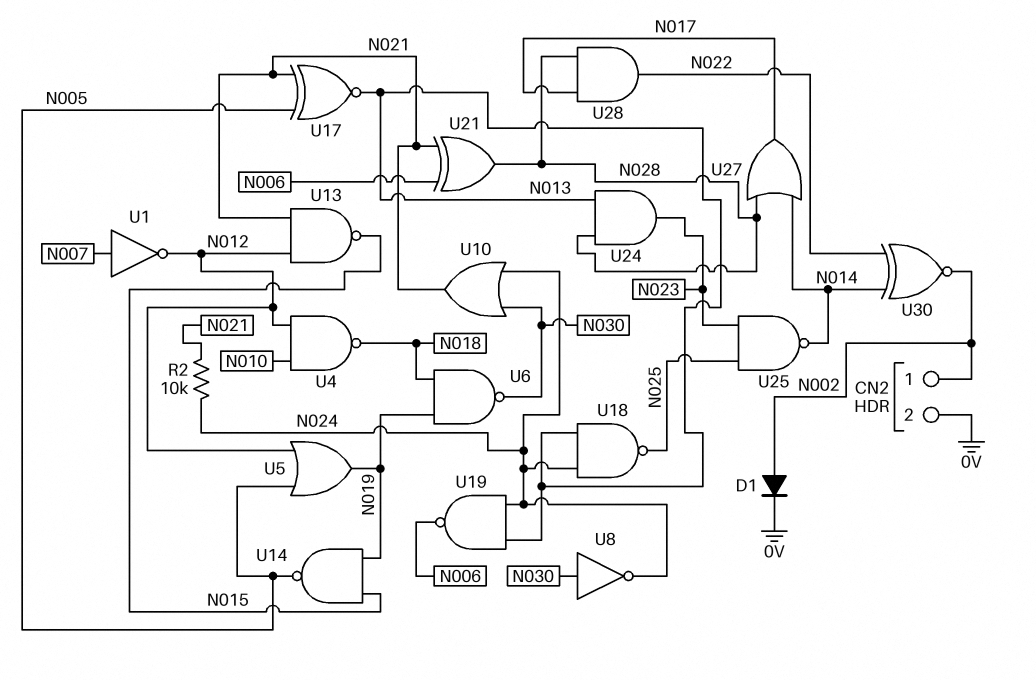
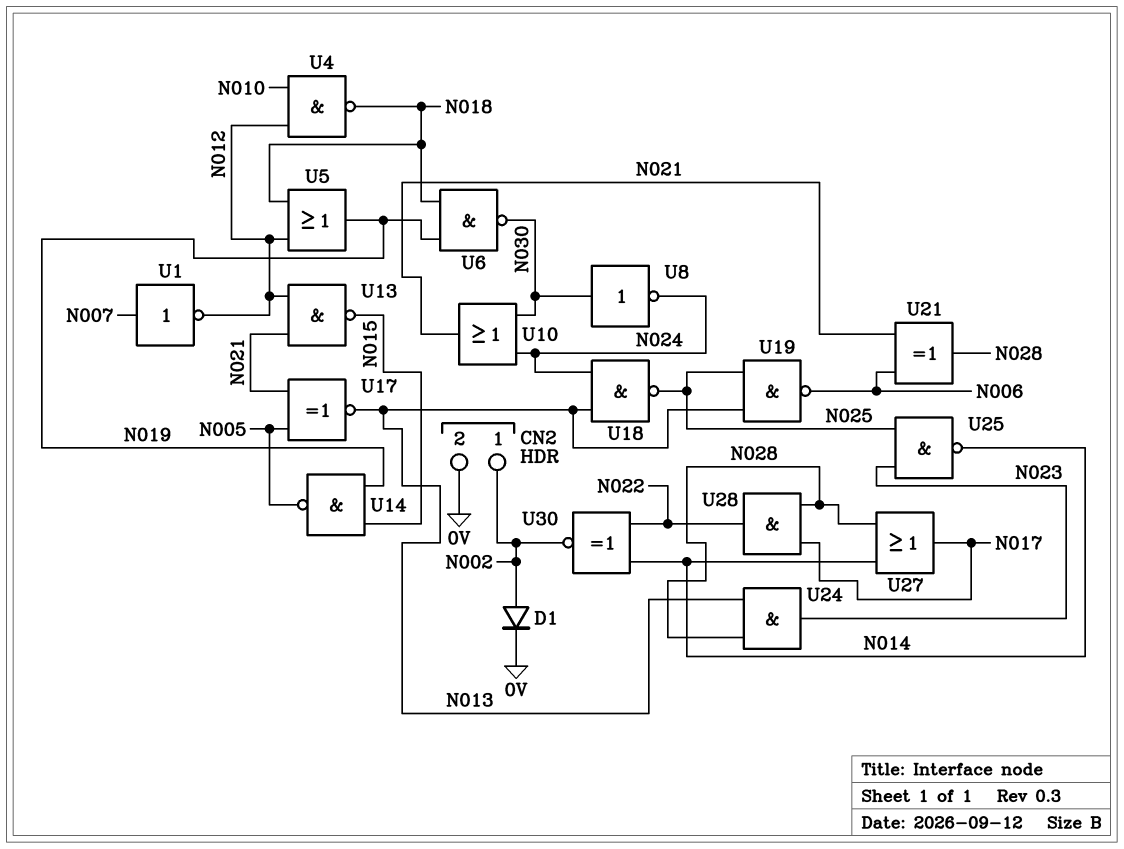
R2: 10k (N021, N024) -> none
U5: OR (in N005, in N012, out N019) -> OR (in N012, in N018, out N019)
U19: NAND (in N013, in N024, out N006) -> NAND (in N013, in N025, out N006)

